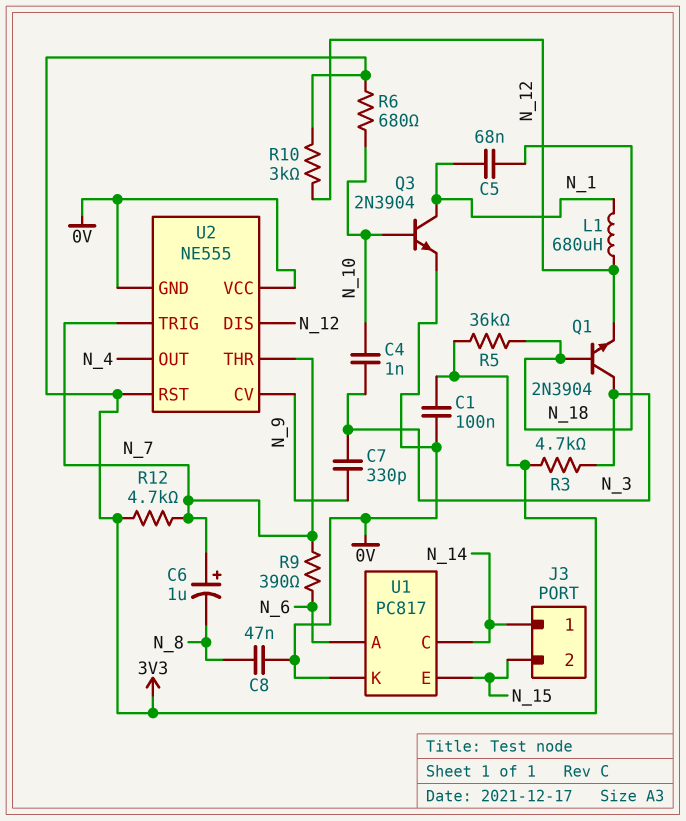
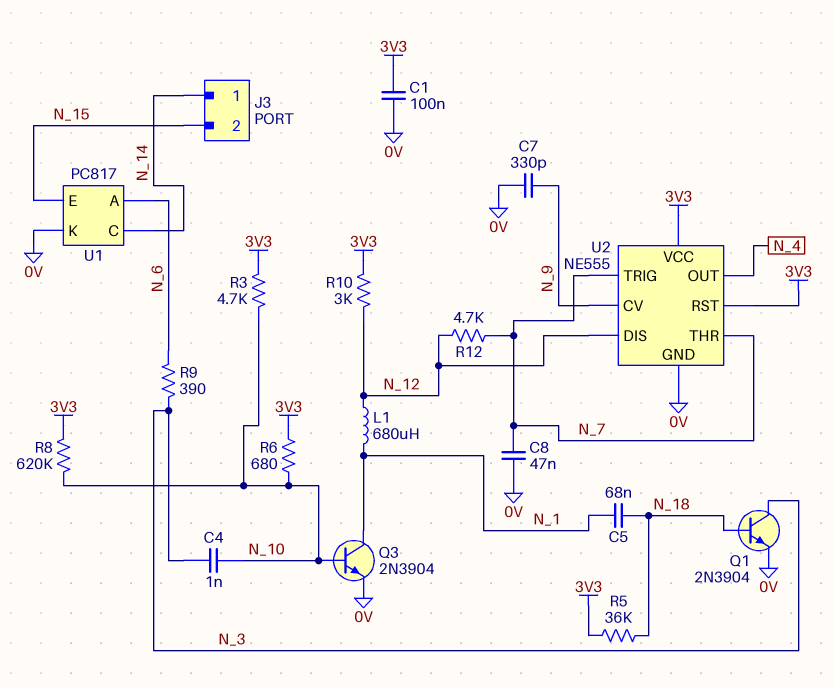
C6: 1uF (plus N_7, minus N_8) -> none
C7: 330pF (N_3, N_9) -> 330pF (0V, N_9)
C8: 47nF (0V, N_8) -> 47nF (0V, N_7)
Q1: NPN 2N3904 (B N_18, C N_3, E N_12) -> NPN 2N3904 (B N_18, C N_3, E 0V)
R3: 4.7k (3V3, N_3) -> 4.7k (3V3, N_10)
R8: none -> 620k (3V3, N_10)
R9: 390 (N_6, N_7) -> 390 (N_3, N_6)
R12: 4.7k (3V3, N_7) -> 4.7k (N_7, N_12)
U2 pin VCC: 0V -> 3V3

